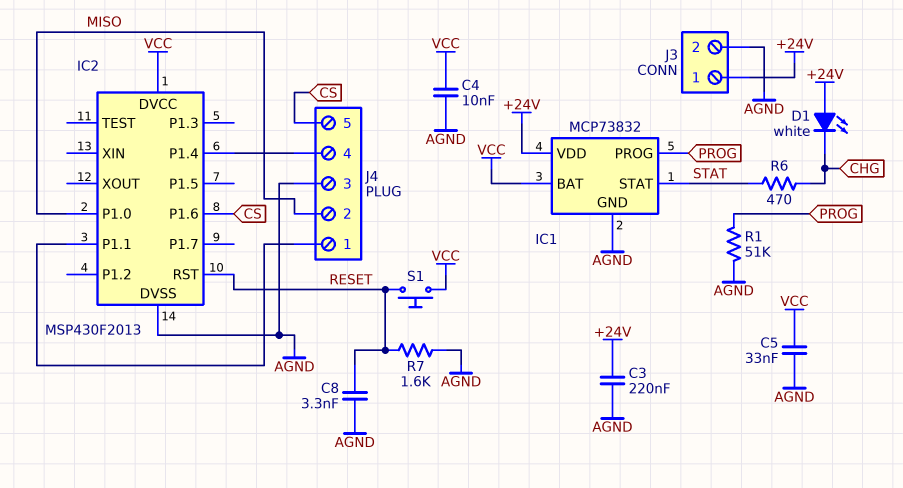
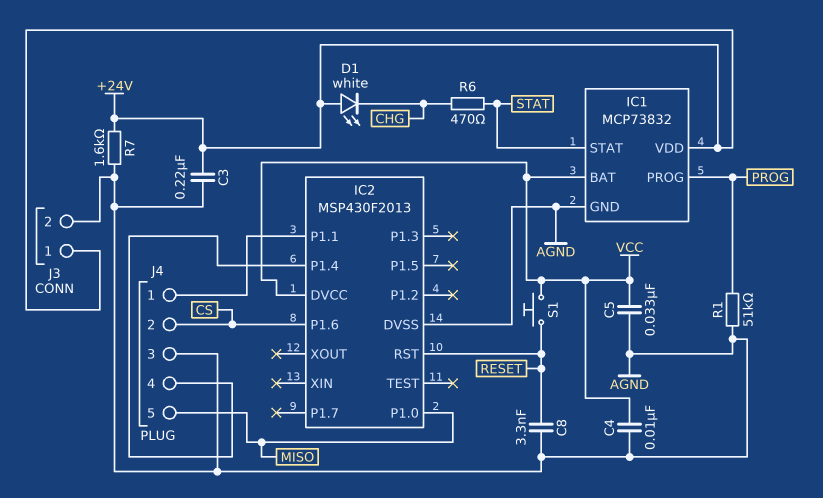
J4 pin 2: MISO -> CS
J4 pin 5: CS -> MISO
R7: 1.6k (AGND, RESET) -> 1.6k (+24V, AGND)

